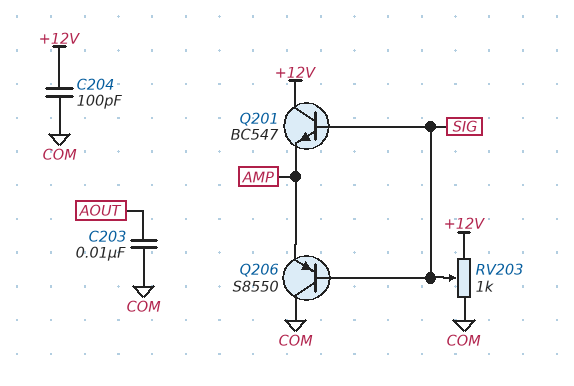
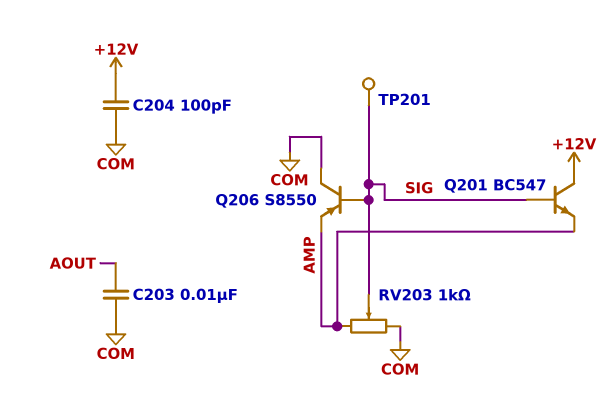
RV203: 1k (+12V, COM, wiper SIG) -> 1k (AMP, COM, wiper SIG)
TP201: none -> test point (SIG)

